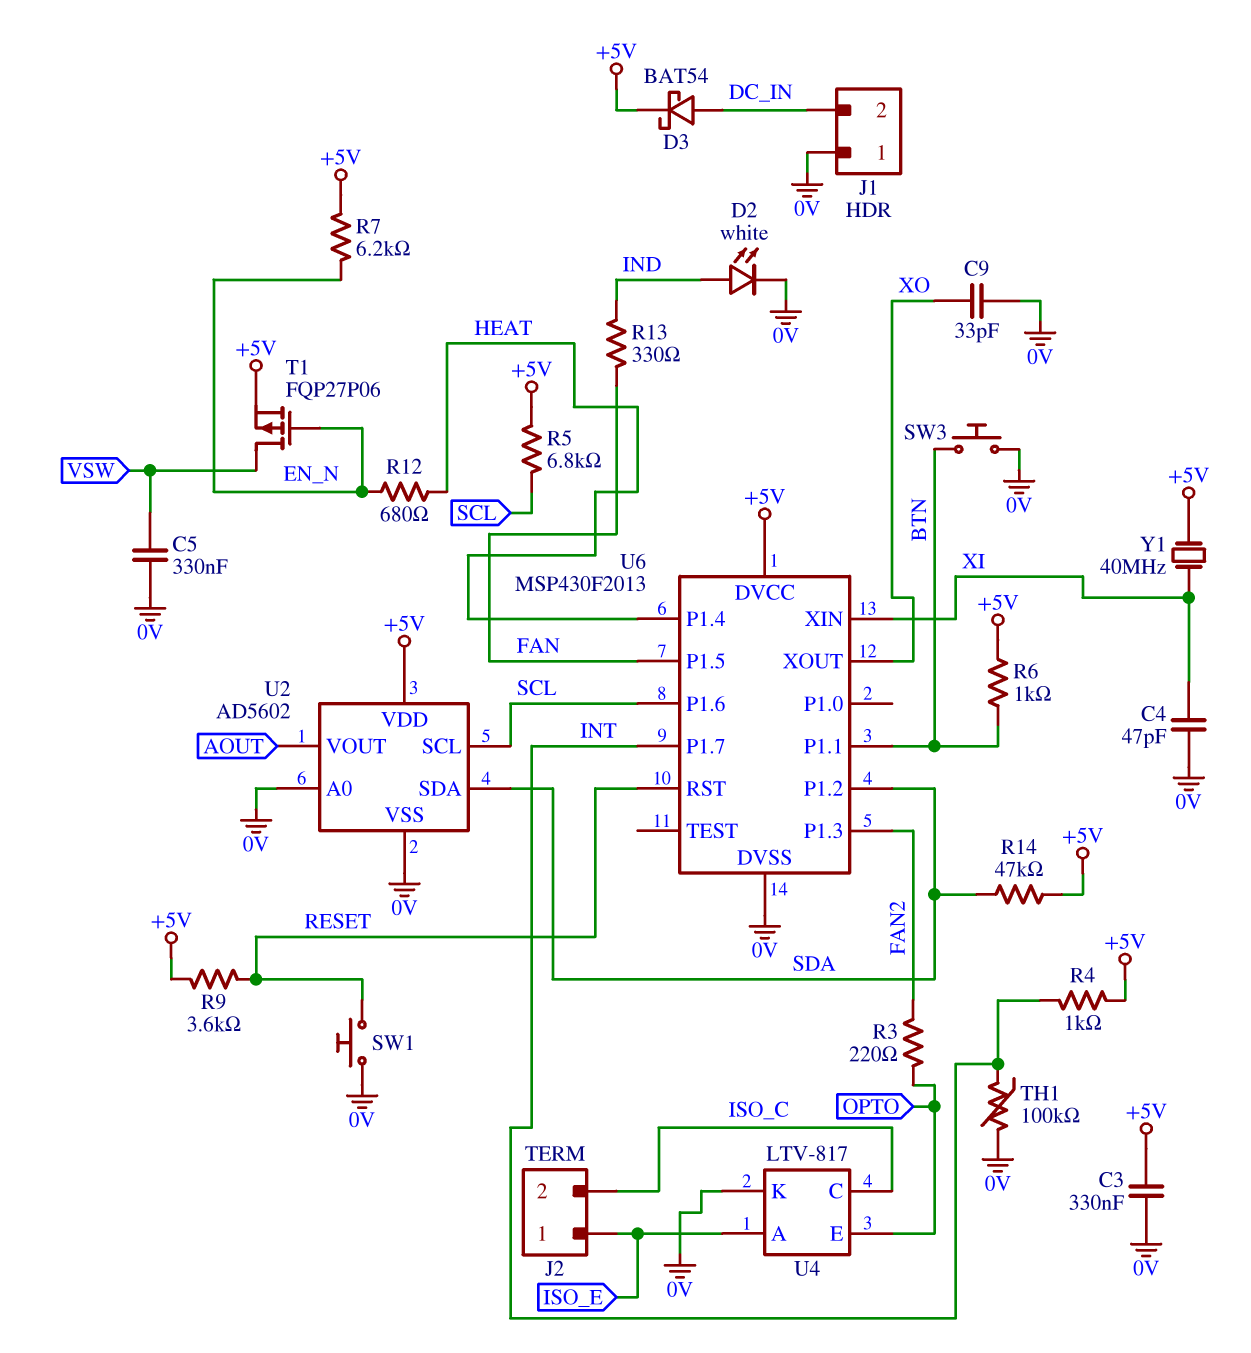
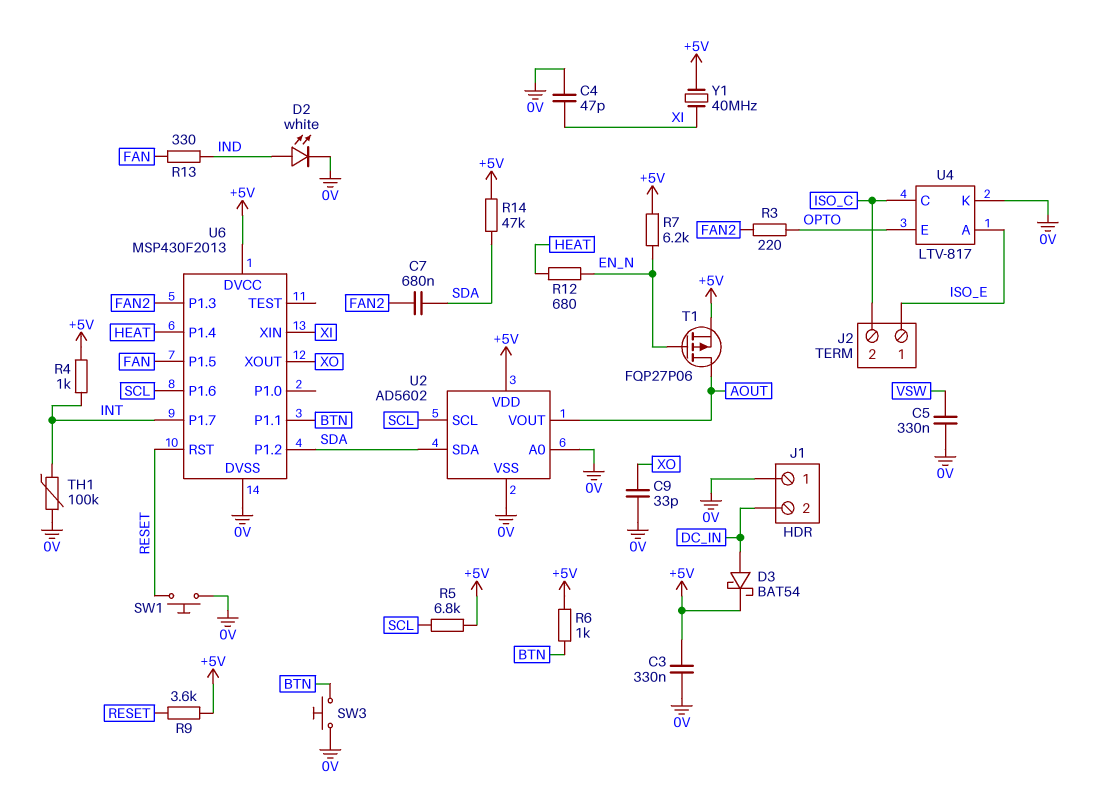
C7: none -> 680nF (FAN2, SDA)
T1: PMOS FQP27P06 (G EN_N, D VSW, S +5V) -> PMOS FQP27P06 (G EN_N, D AOUT, S +5V)

